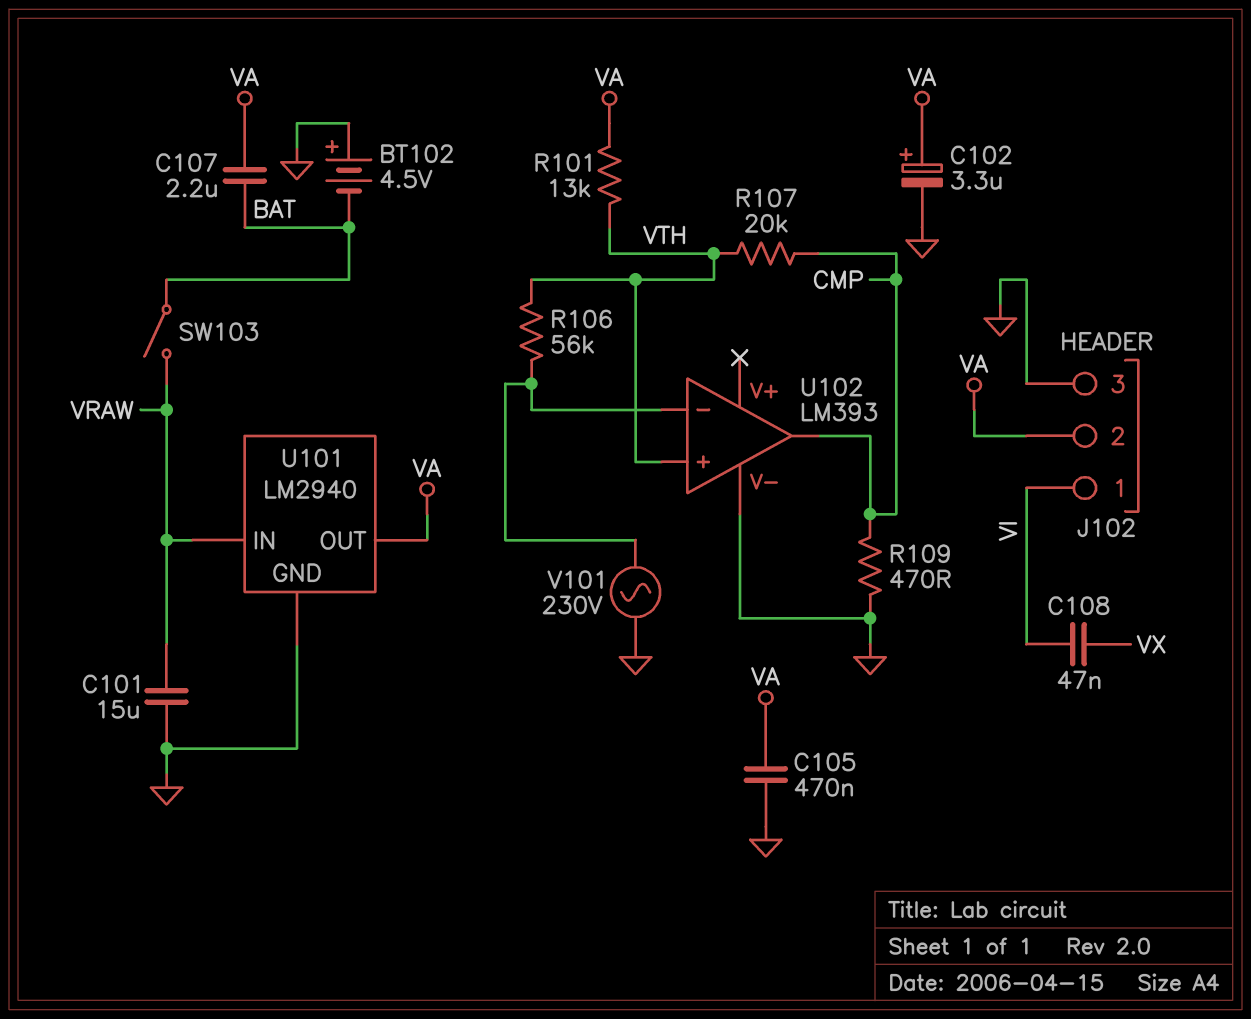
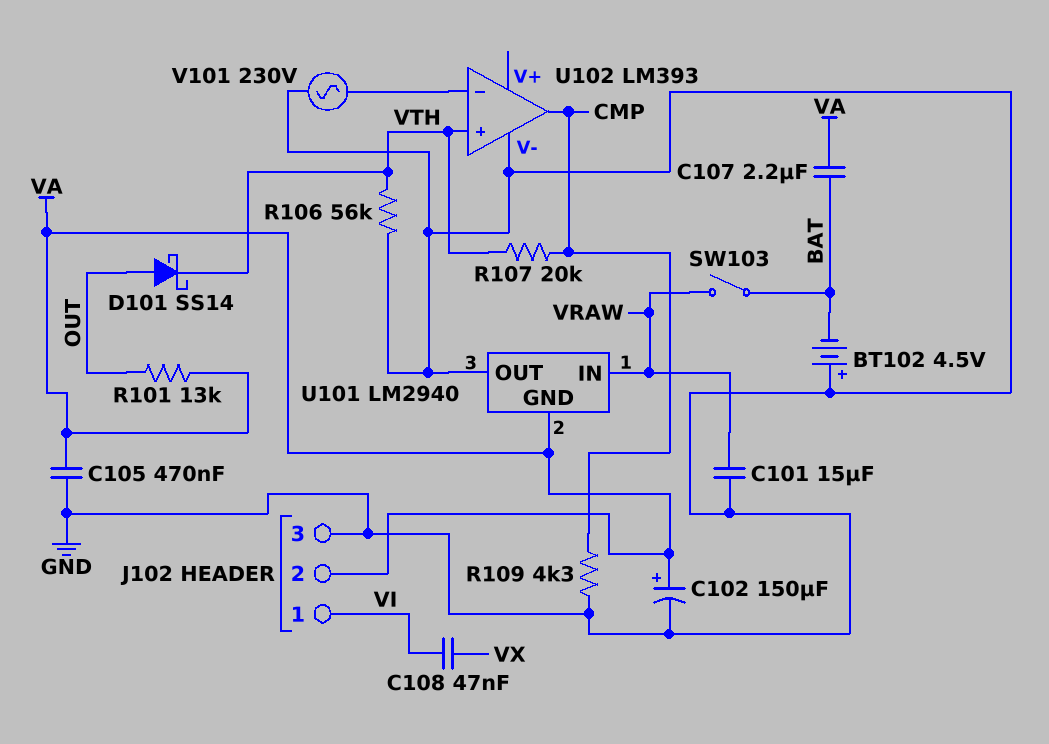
C102: 3.3uF (plus VA, minus GND) -> 150uF (plus VA, minus GND)
D101: none -> schottky SS14 (A OUT, K VTH)
R101: 13k (VA, VTH) -> 13k (OUT, VA)
R106: 56k (U102/in-, VTH) -> 56k (GND, VTH)
R109: 470 (CMP, GND) -> 4.3k (CMP, GND)
U101 pin GND: GND -> VA
U101 pin OUT: VA -> GND

